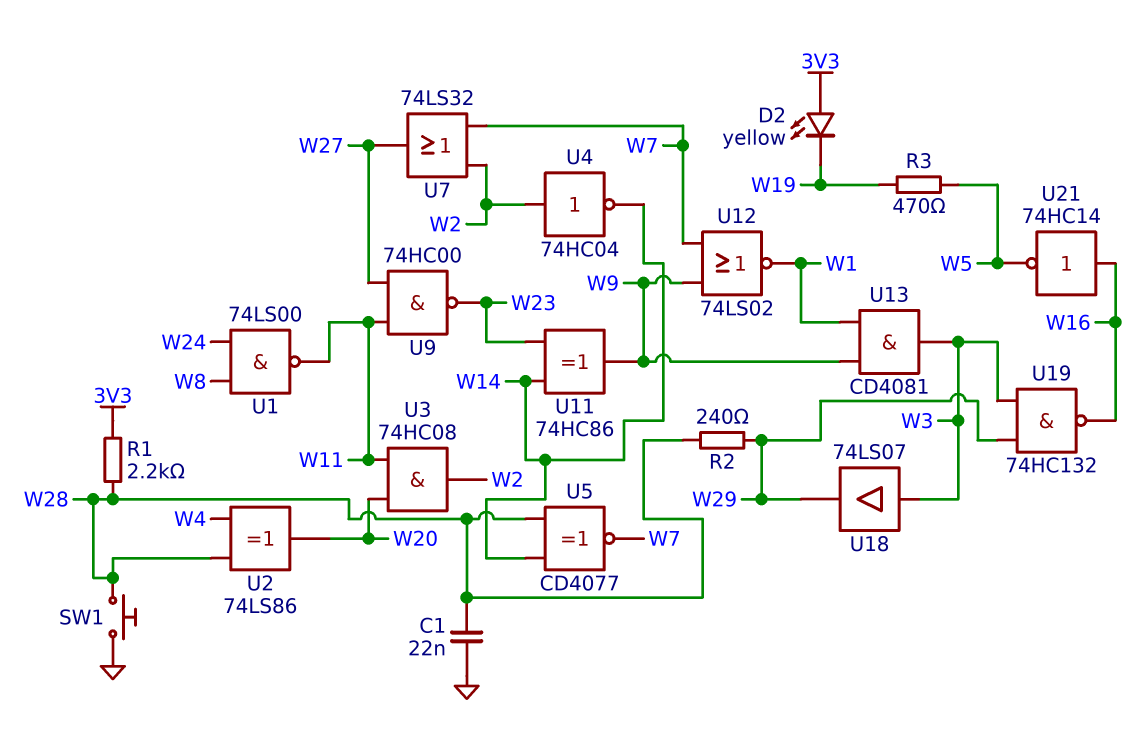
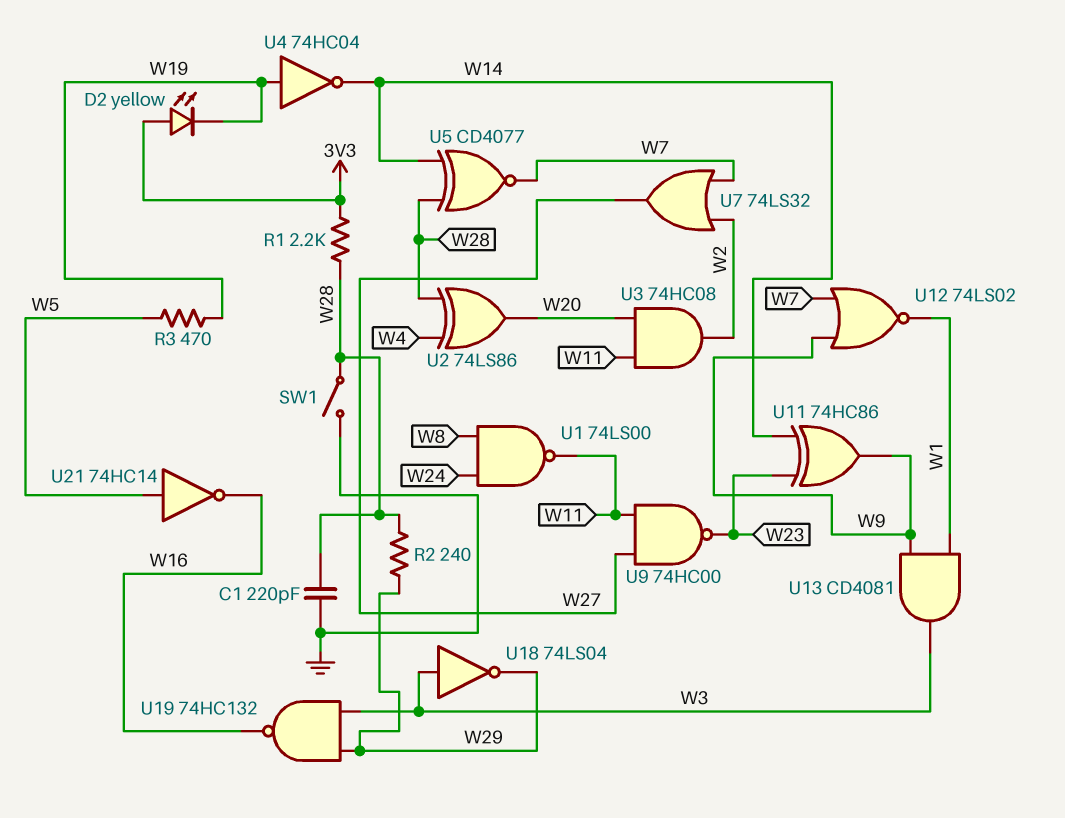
C1: 22nF (GND, W28) -> 220pF (GND, W28)
SW1: button (GND, W28) -> switch (GND, W28)
U4: NOT 74HC04 (in W2, out W14) -> NOT 74HC04 (in W19, out W14)
U18: buffer 74LS07 (in W3, out W29) -> NOT 74LS04 (in W3, out W29)
U21: NOT 74HC14 (in W16, out W5) -> NOT 74HC14 (in W5, out W16)

